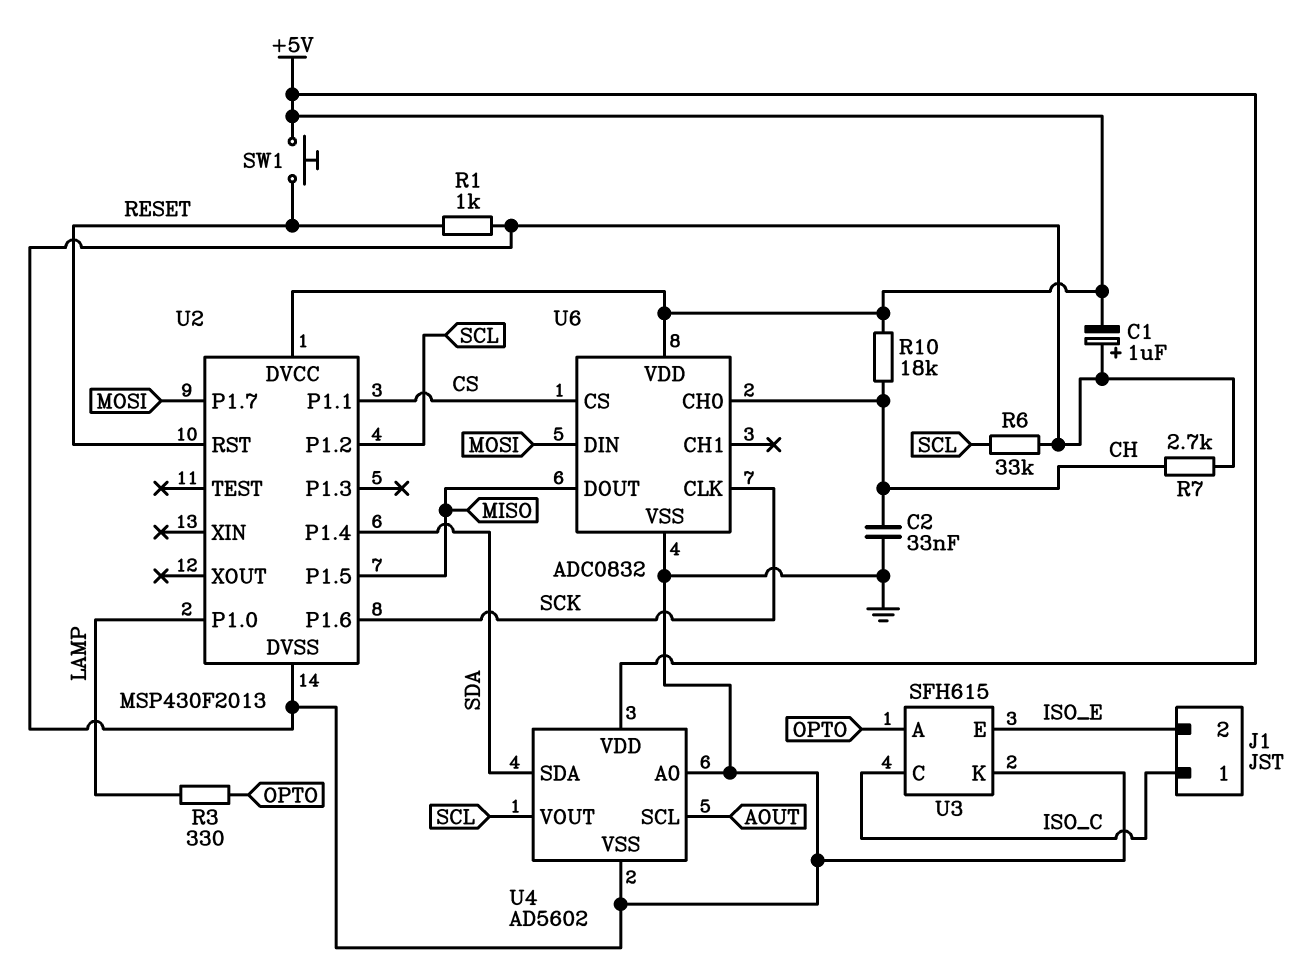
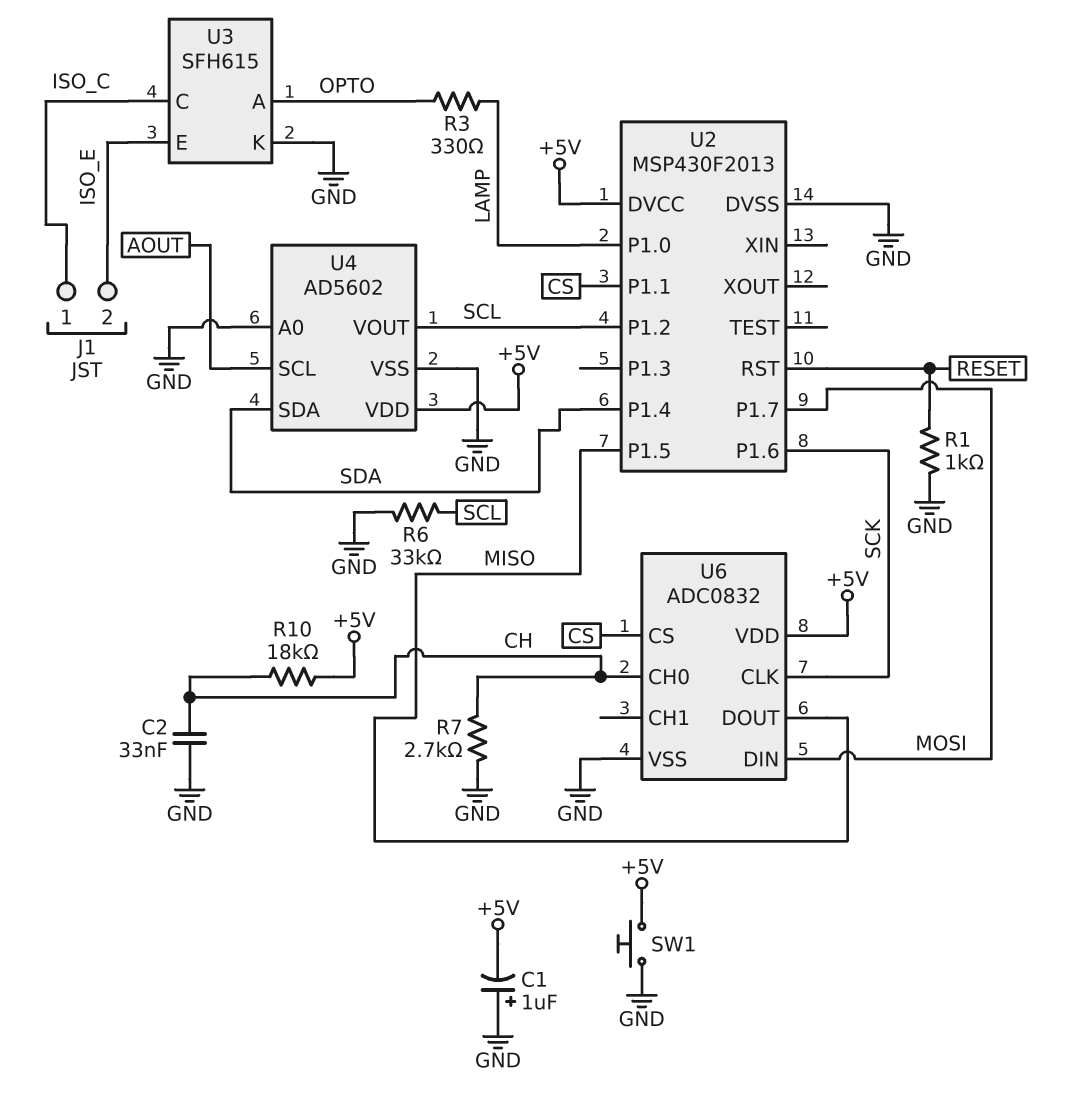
SW1: button (+5V, RESET) -> button (+5V, GND)

